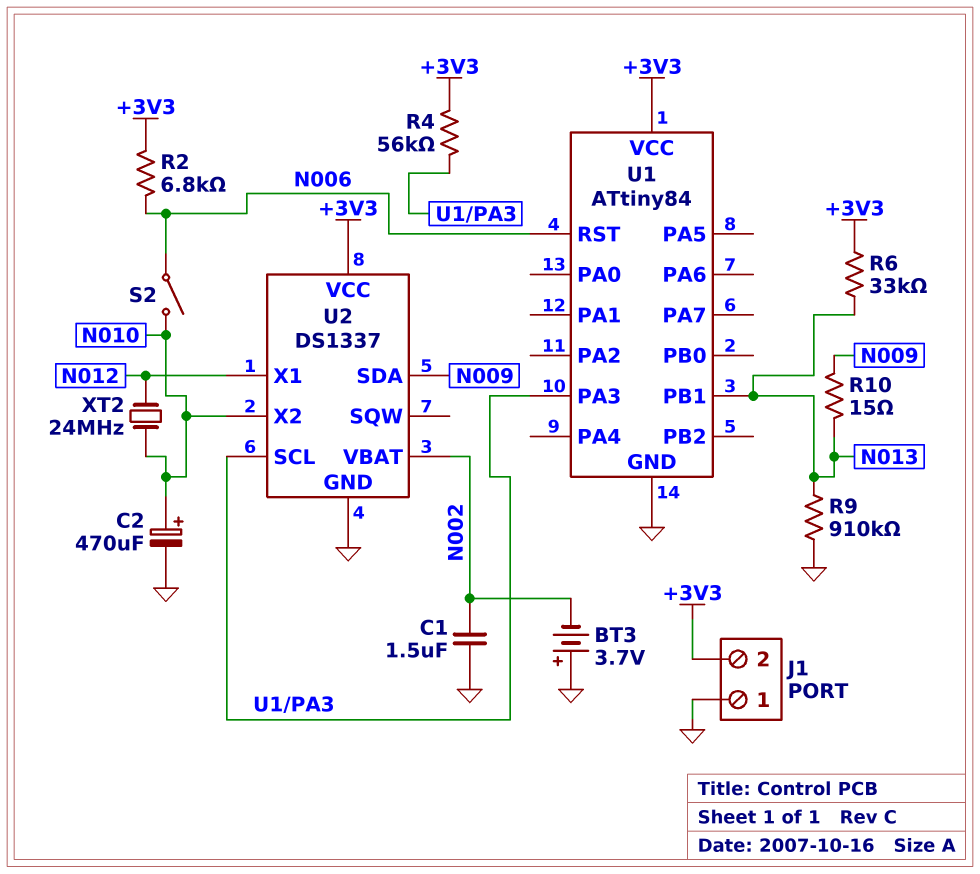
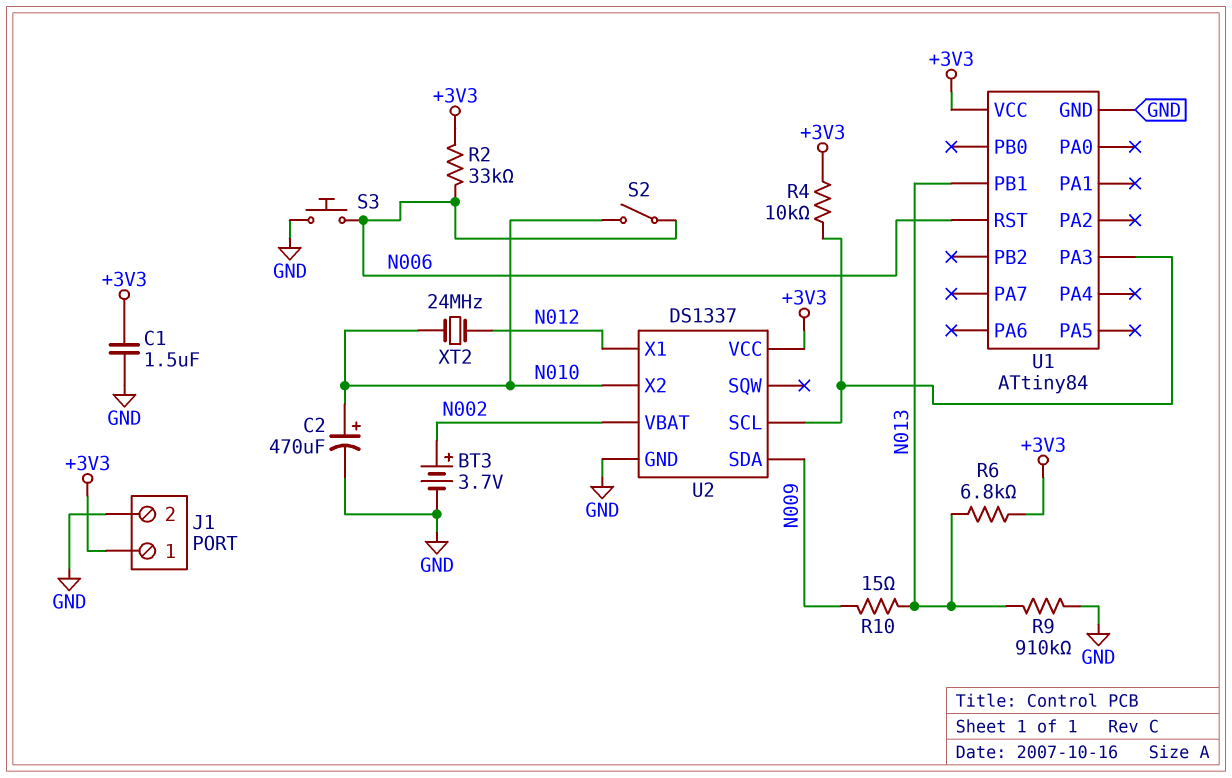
BT3: 3.7V (plus GND, minus N002) -> 3.7V (plus N002, minus GND)
C1: 1.5uF (GND, N002) -> 1.5uF (+3V3, GND)
J1 pin 1: GND -> +3V3
J1 pin 2: +3V3 -> GND
R2: 6.8k (+3V3, N006) -> 33k (+3V3, N006)
R4: 56k (+3V3, U1/PA3) -> 10k (+3V3, U1/PA3)
R6: 33k (+3V3, N013) -> 6.8k (+3V3, N013)
S3: none -> button (GND, N006)

